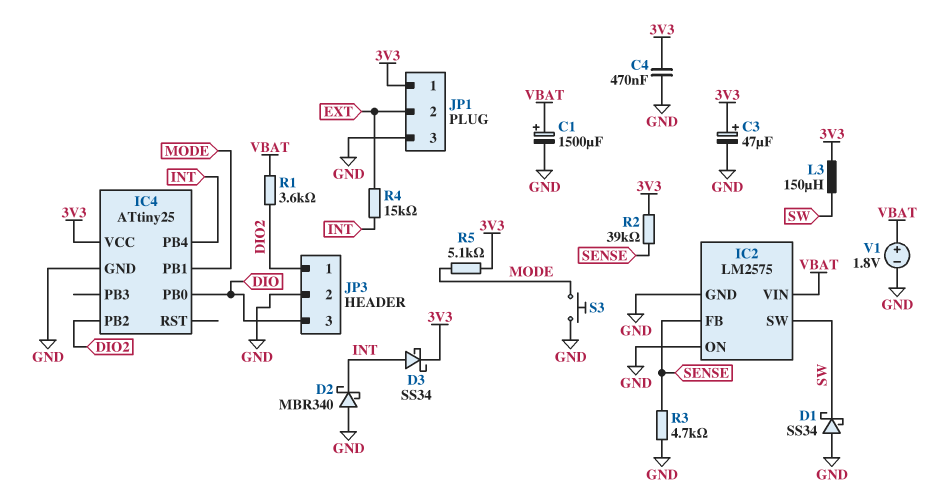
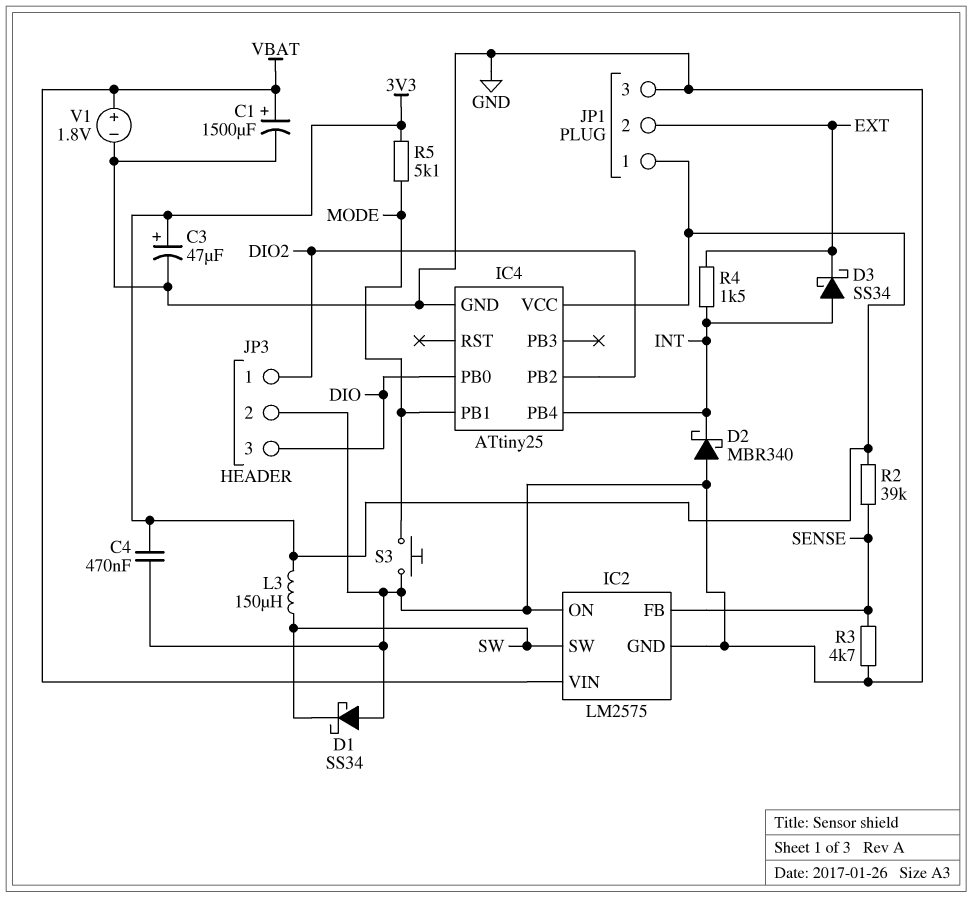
D3: schottky SS34 (A INT, K 3V3) -> schottky SS34 (A INT, K EXT)
R1: 3.6k (DIO2, VBAT) -> none
R4: 15k (EXT, INT) -> 1.5k (EXT, INT)

